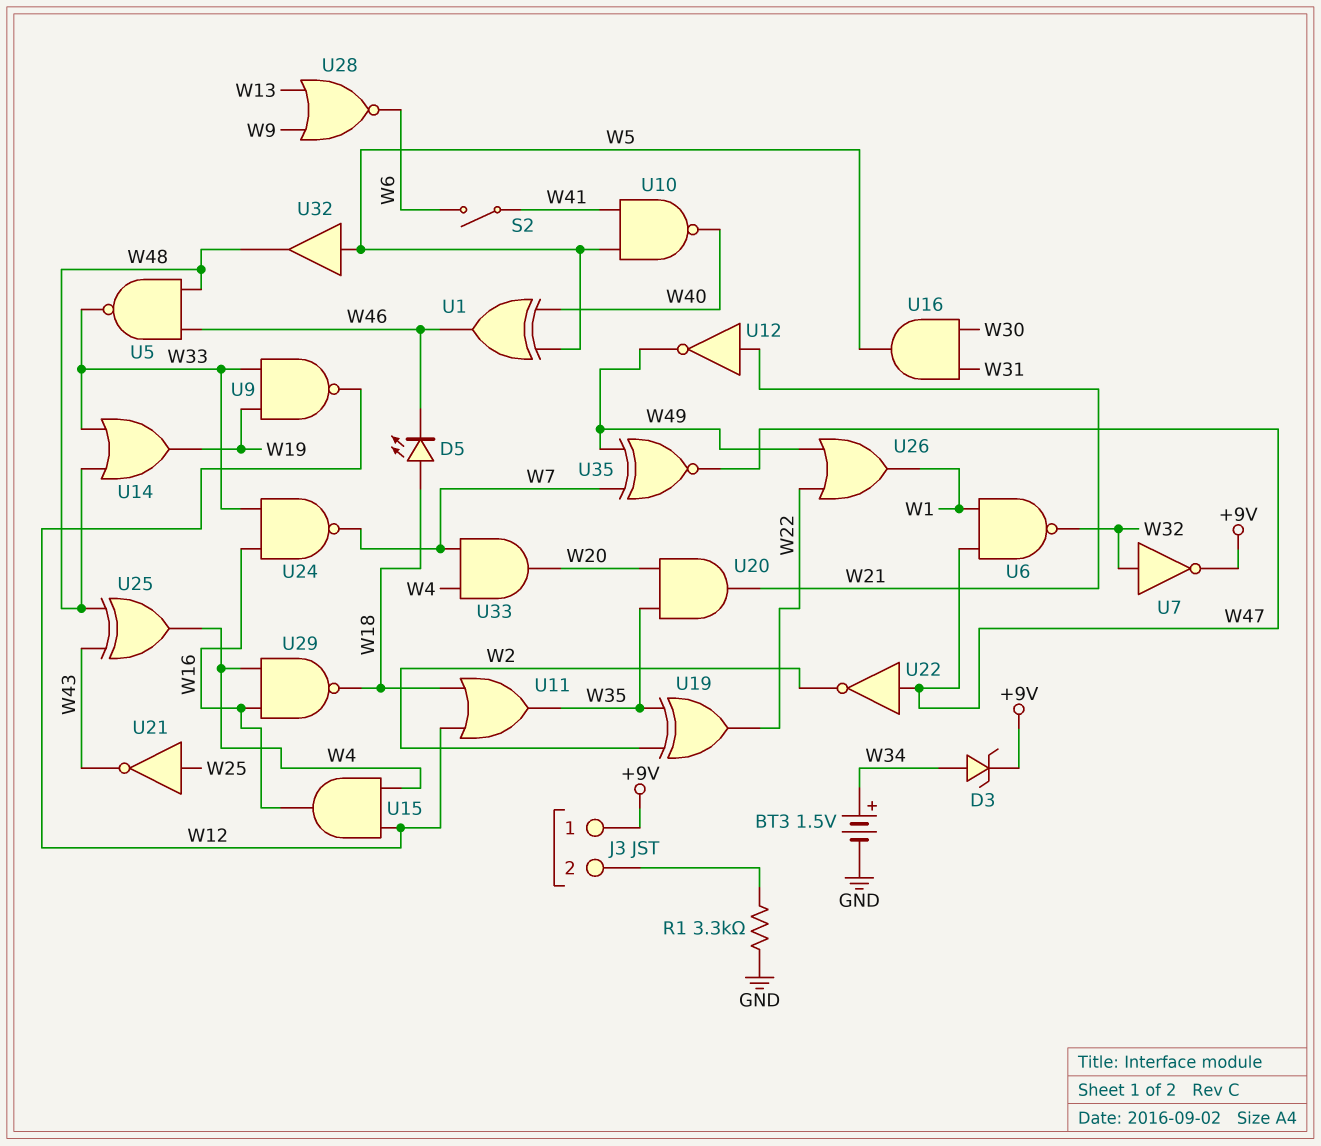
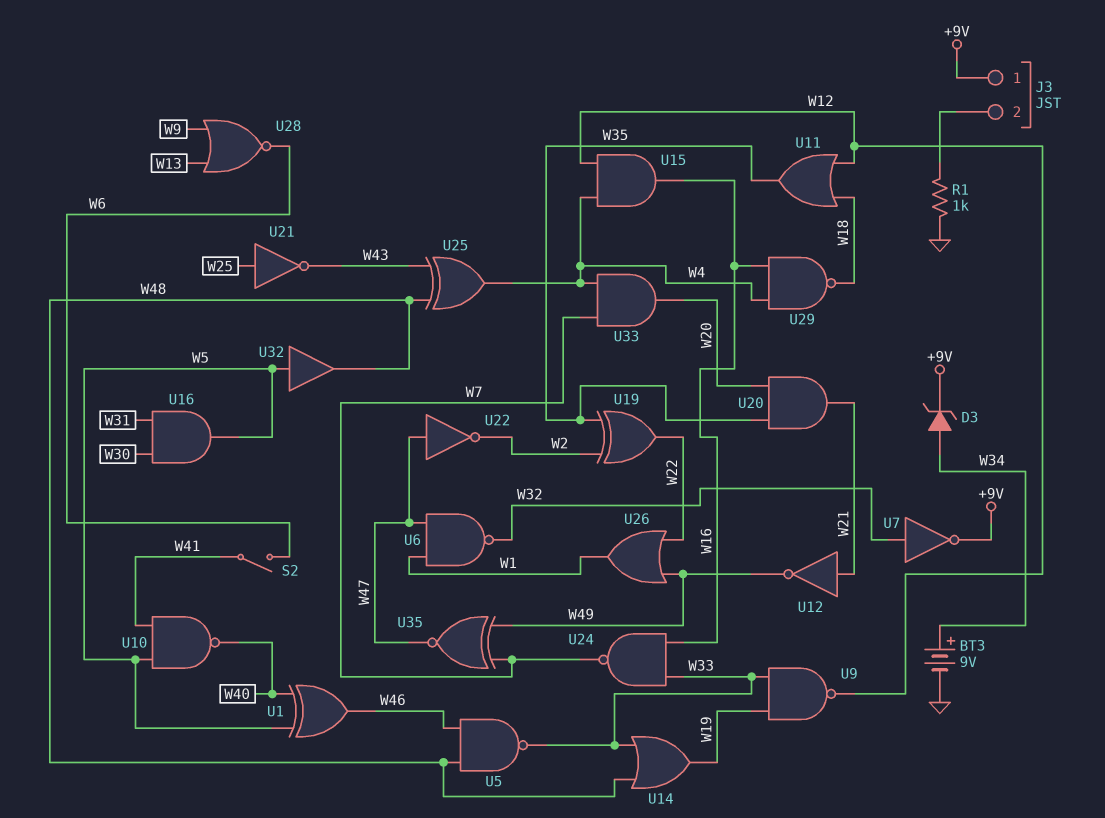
BT3: 1.5V (plus W34, minus GND) -> 9V (plus W34, minus GND)
D5: LED (A W18, K W46) -> none
R1: 3.3k (GND, J3/2) -> 1k (GND, J3/2)

